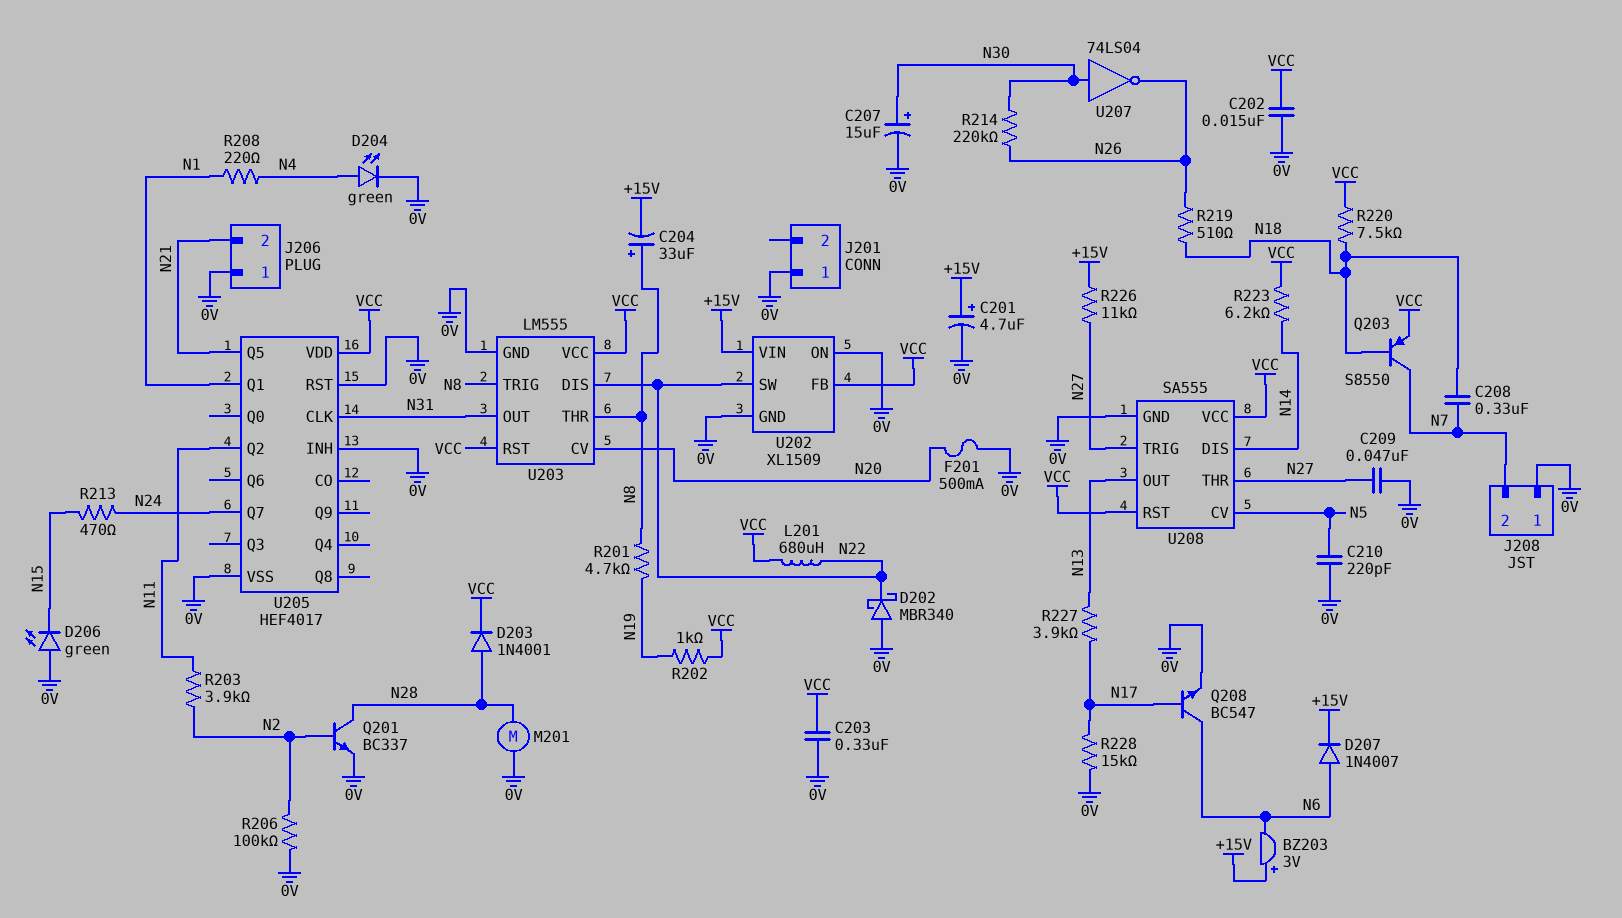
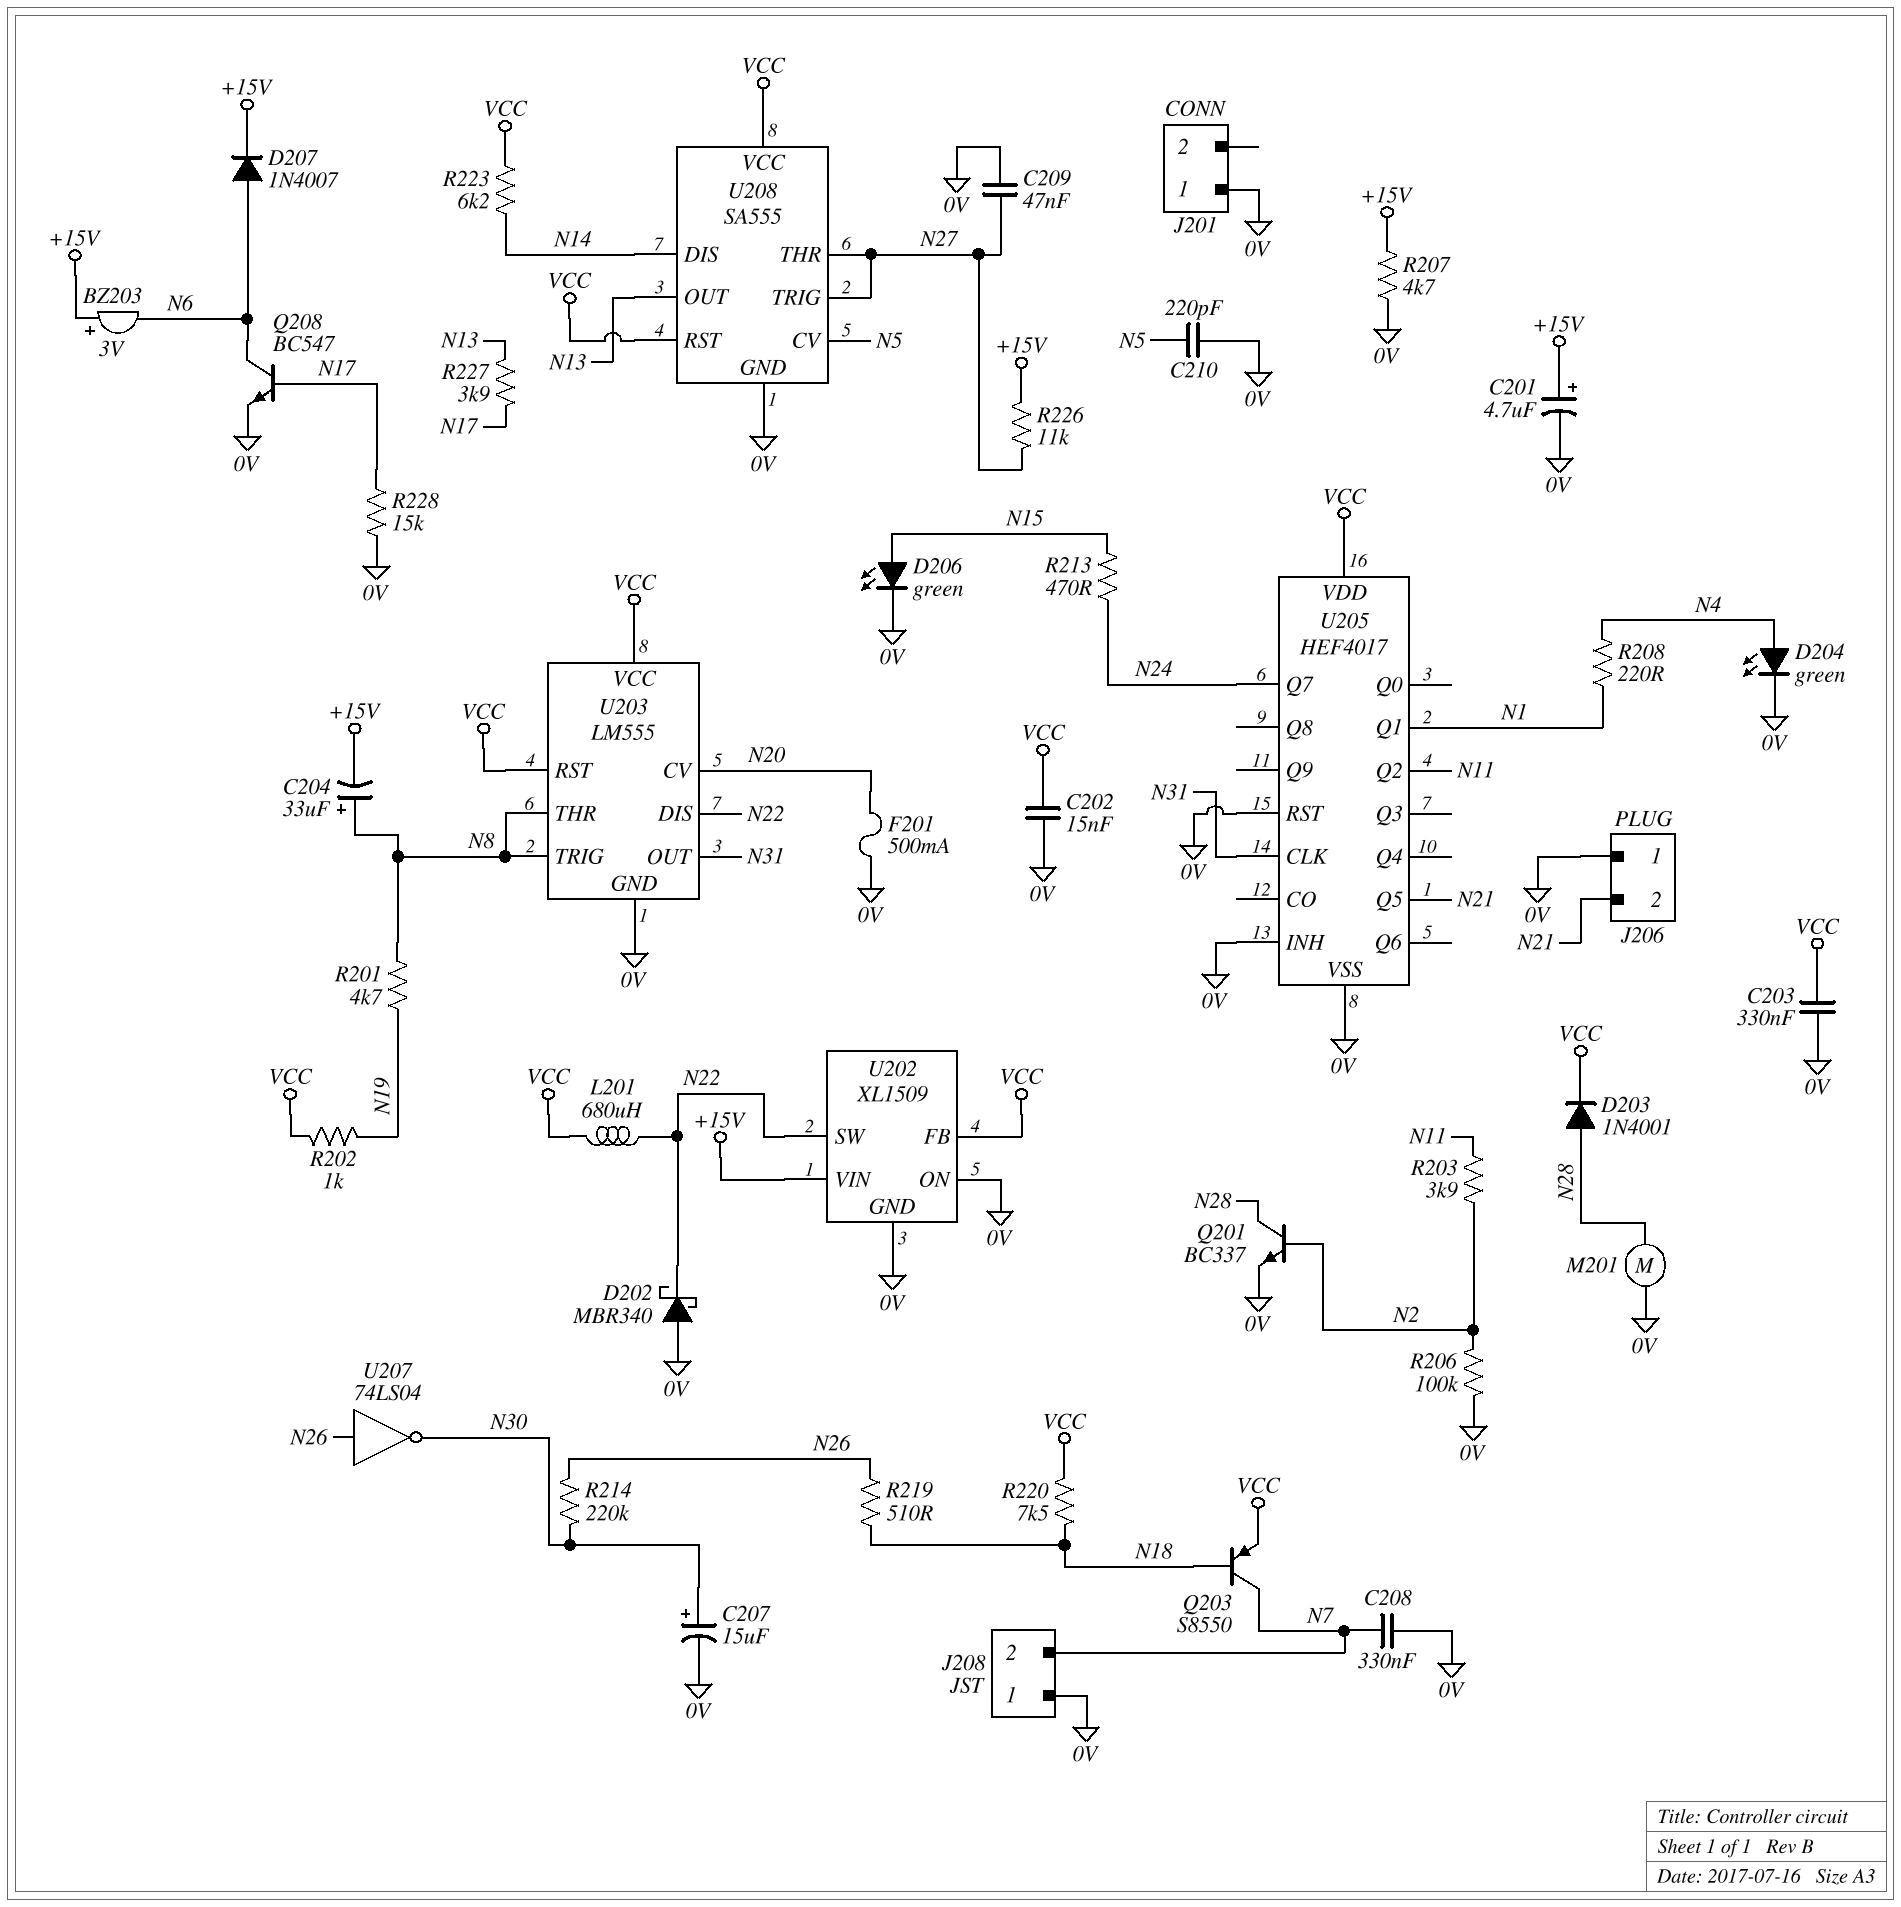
C208: 330nF (N7, N18) -> 330nF (0V, N7)
D206: LED green (A 0V, K N15) -> LED green (A N15, K 0V)
R207: none -> 4.7k (+15V, 0V)
U207: NOT 74LS04 (in N30, out N26) -> NOT 74LS04 (in N26, out N30)

